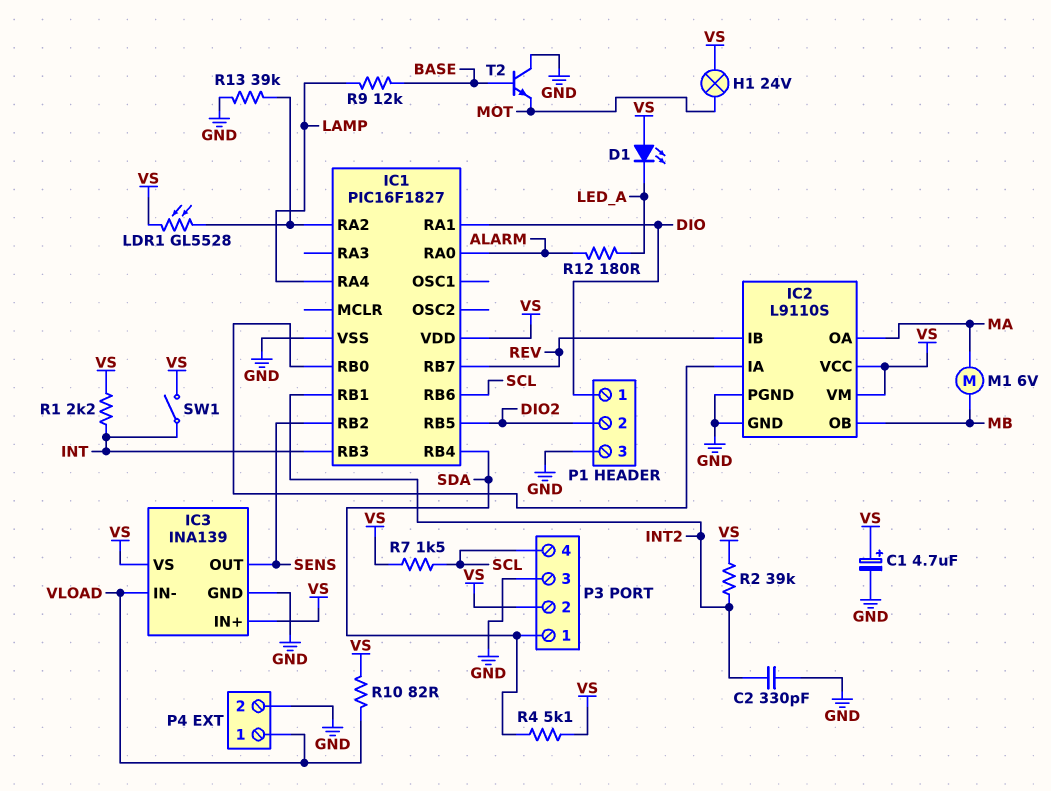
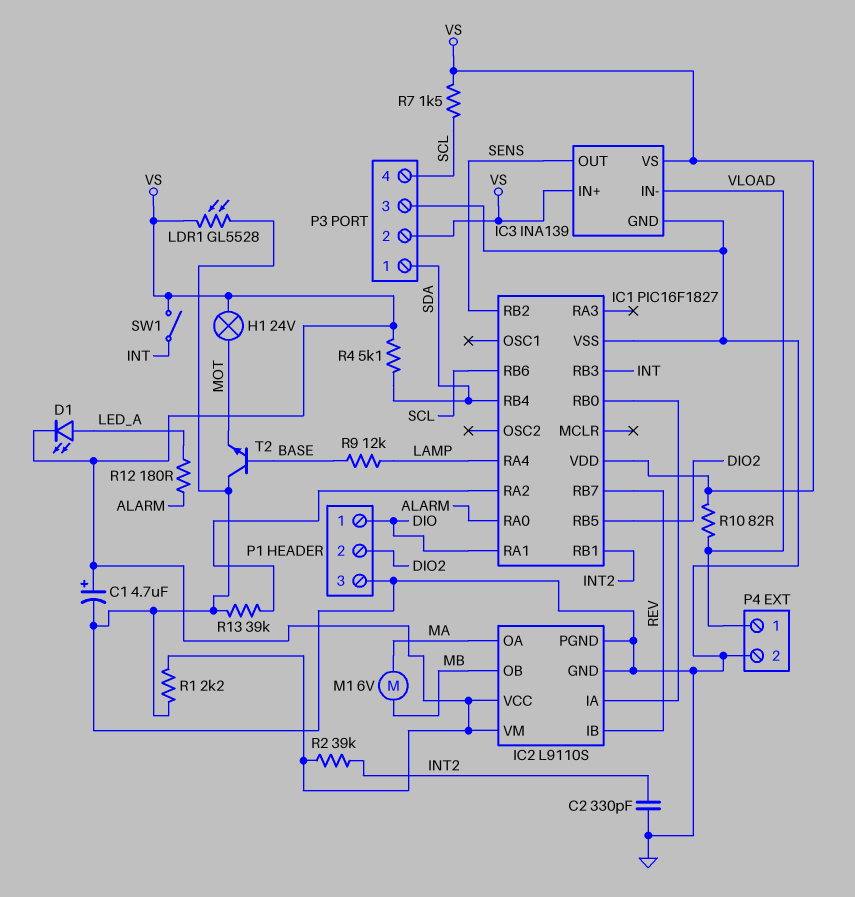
D1: LED (A VS, K LED_A) -> LED (A LED_A, K VS)
LDR1: GL5528 (IC1/RA2, VS) -> GL5528 (GND, VS)
R1: 2.2k (INT, VS) -> 2.2k (GND, VS)

